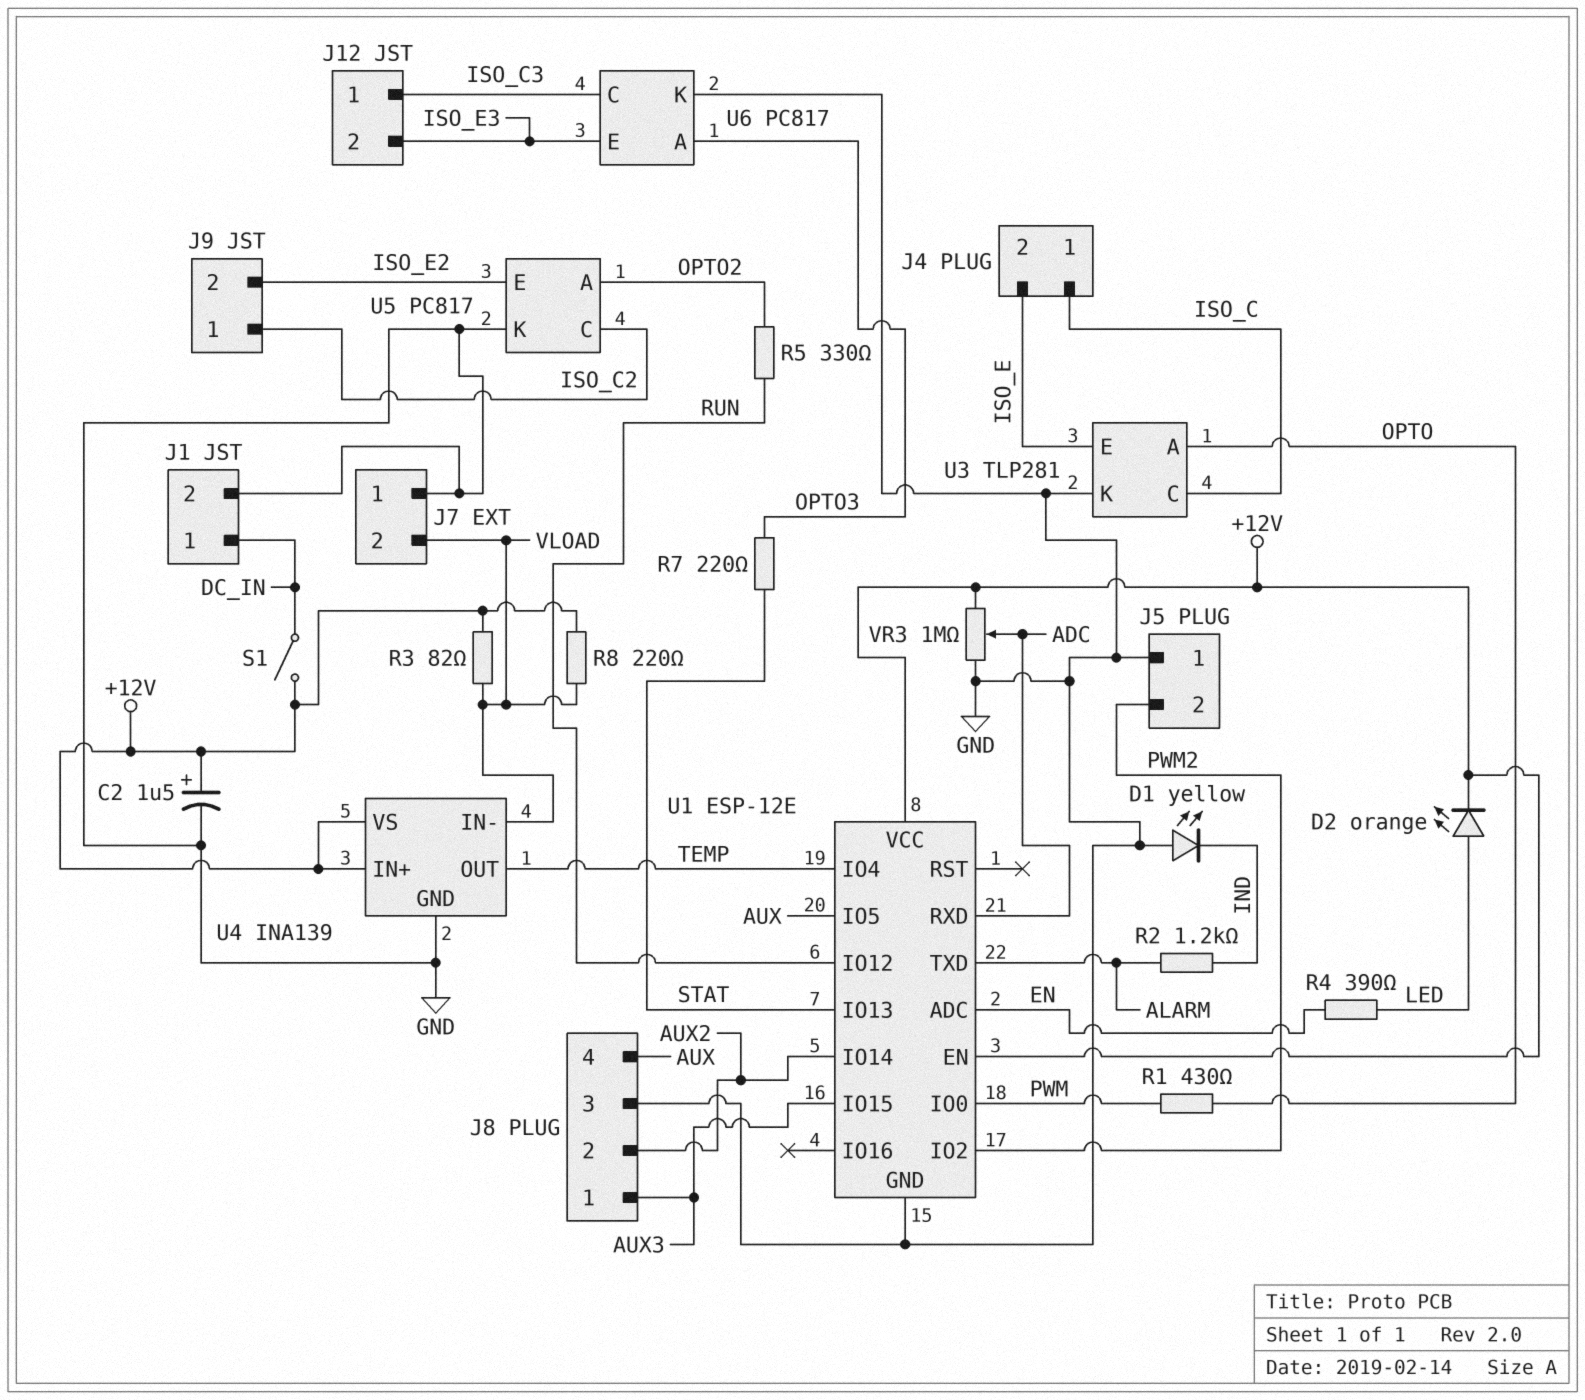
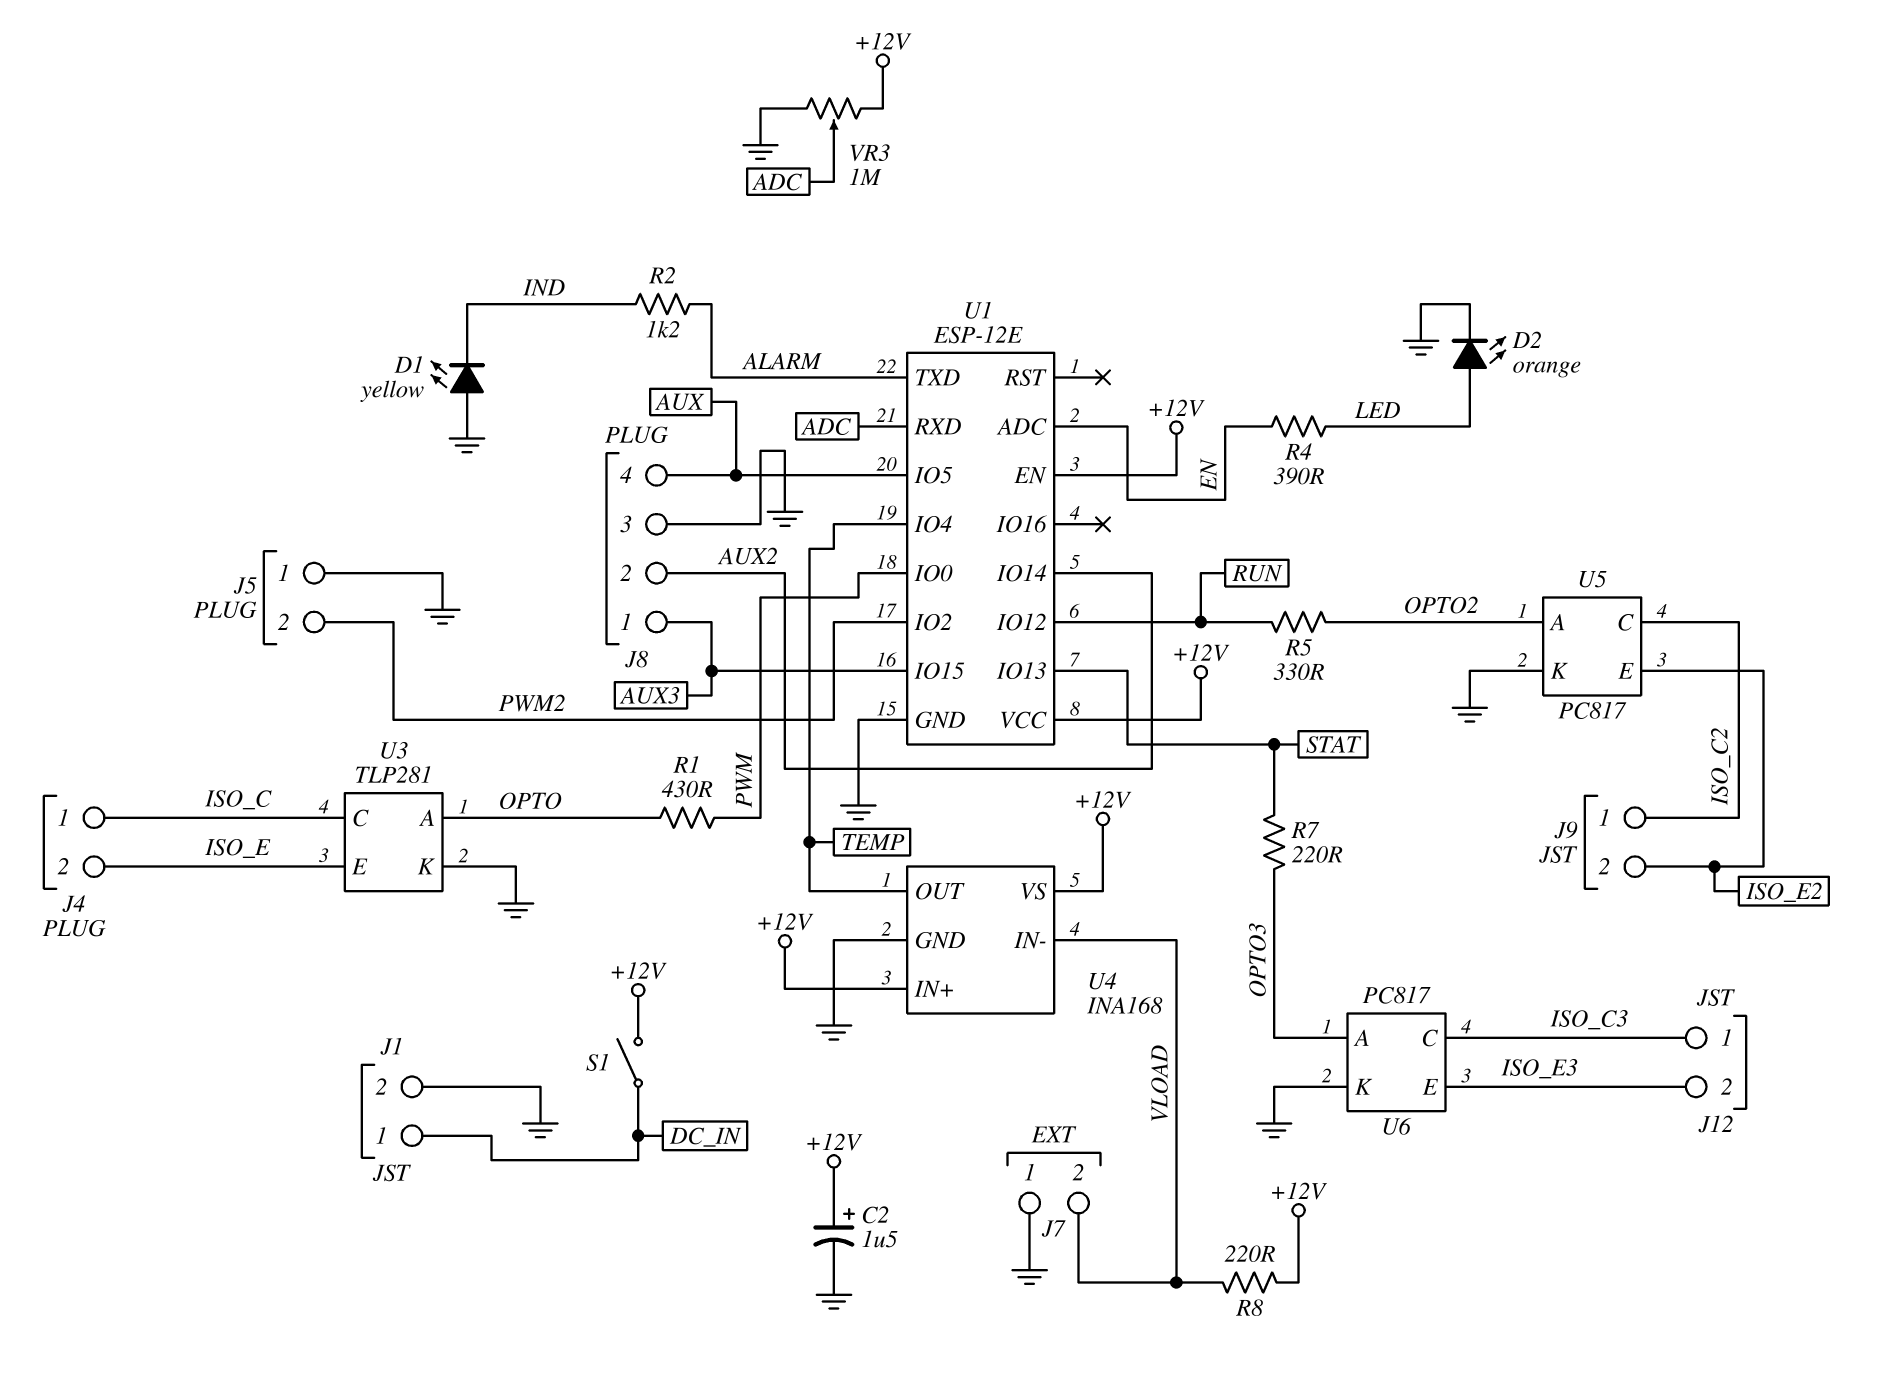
D2: LED orange (A LED, K +12V) -> LED orange (A LED, K GND)
R3: 82 (+12V, VLOAD) -> none
U4: INA139 -> INA168

